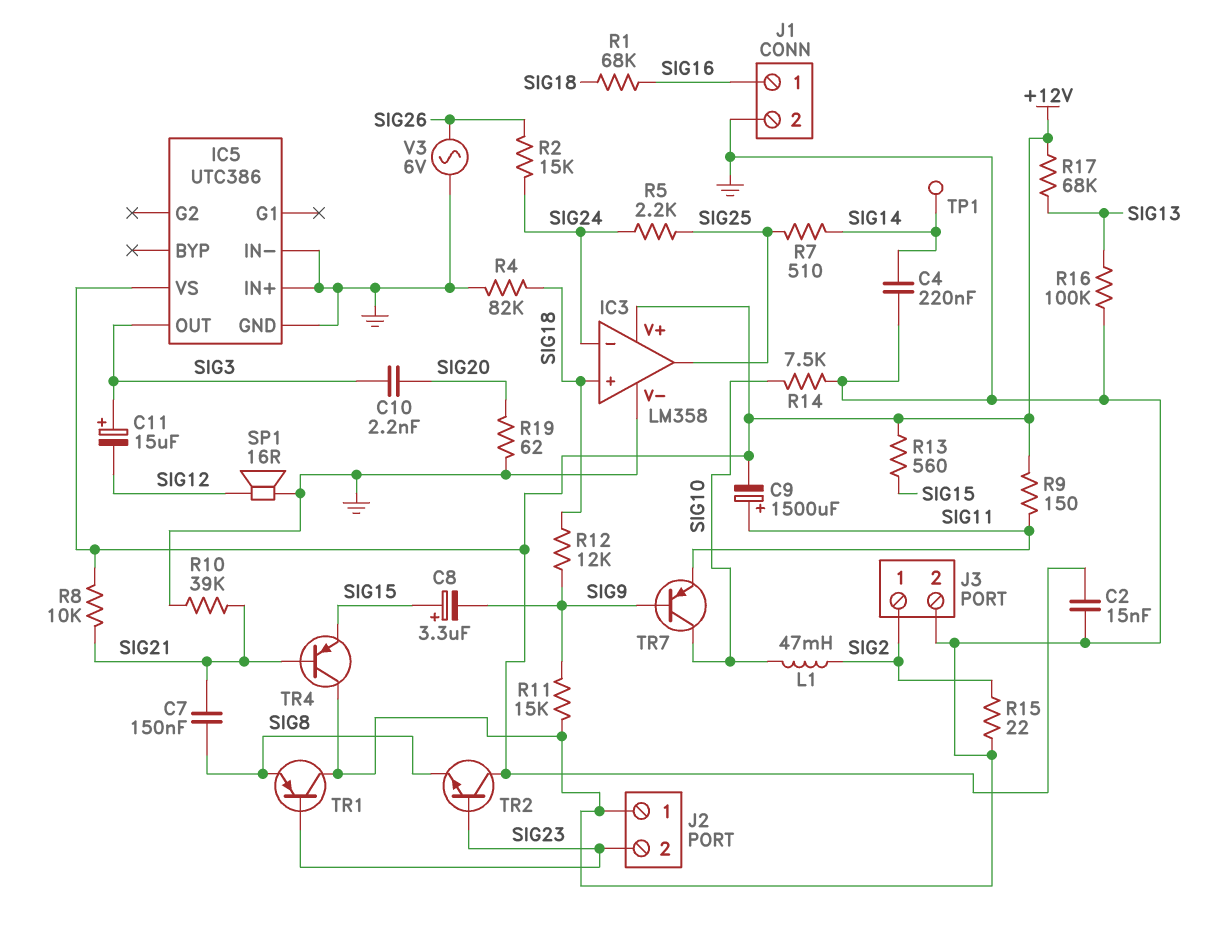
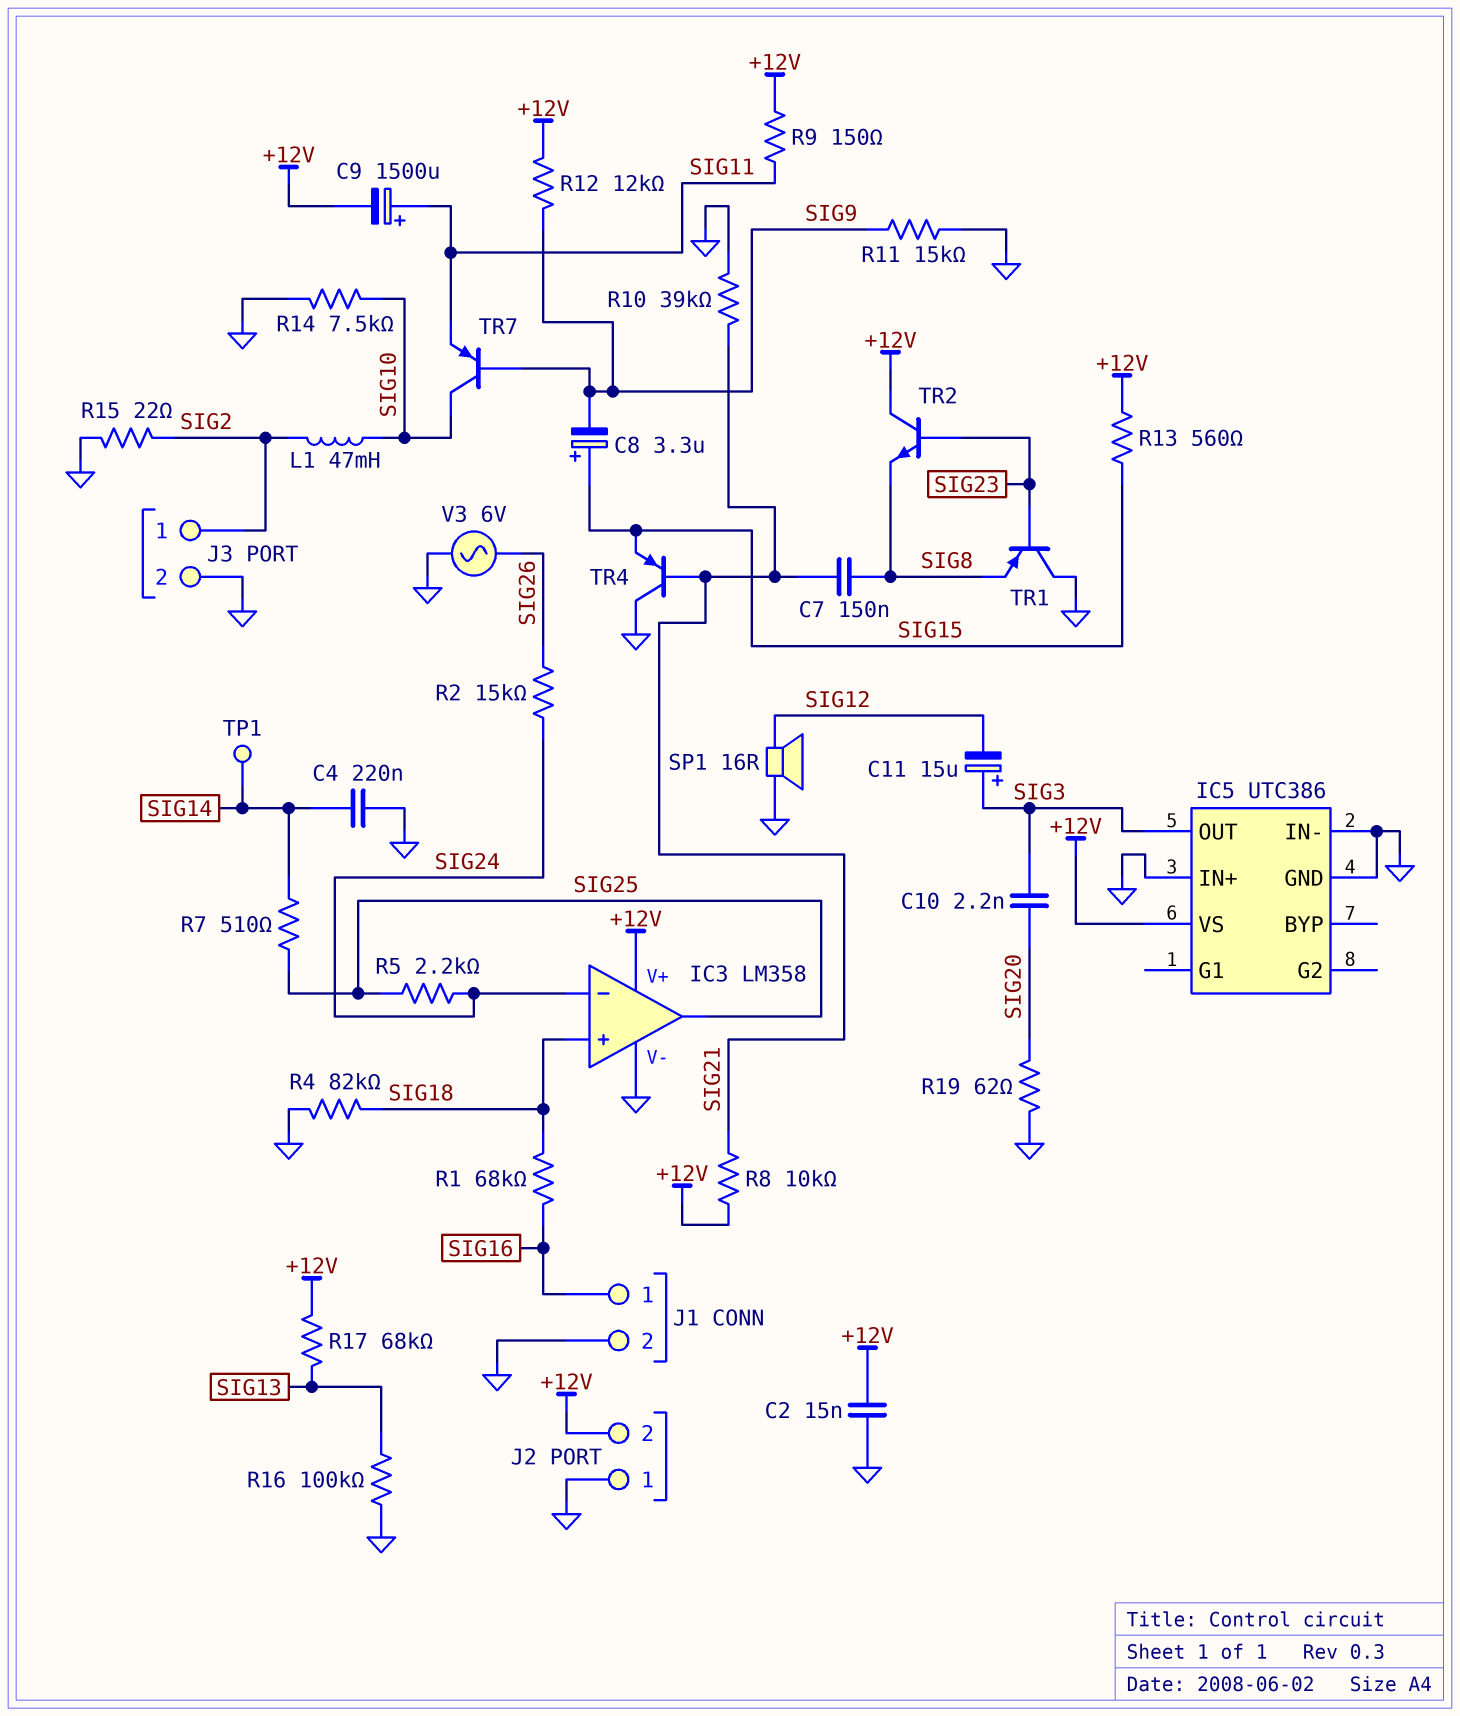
J2 pin 2: SIG23 -> +12V
R12: 12k (SIG9, SIG18) -> 12k (+12V, SIG9)

